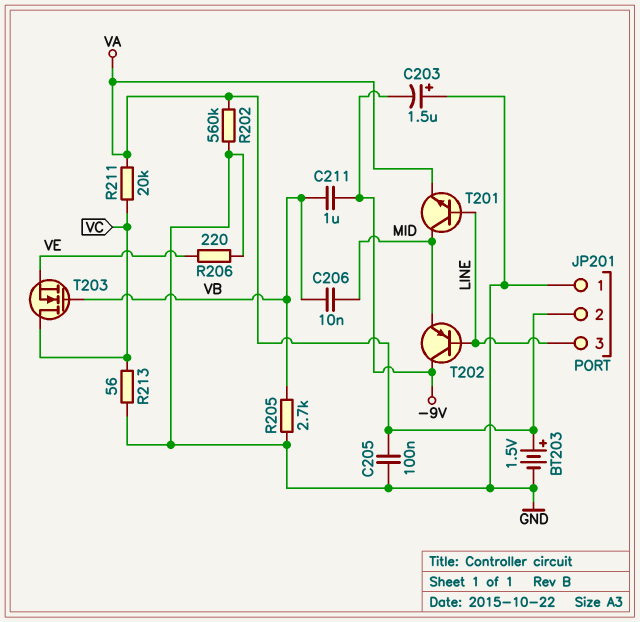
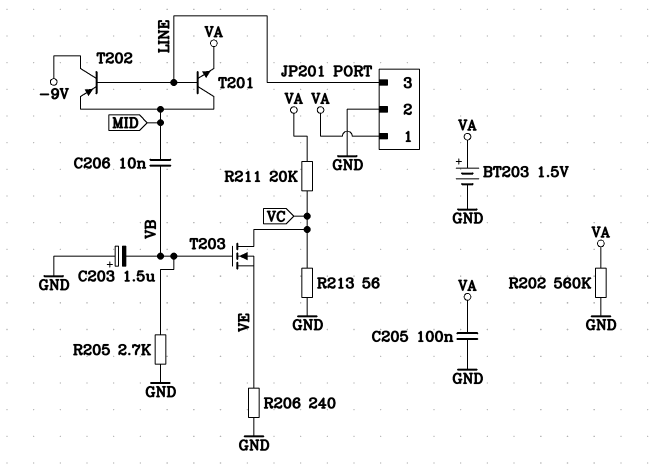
C203: 1.5uF (plus GND, minus -9V) -> 1.5uF (plus GND, minus VB)
C211: 1uF (-9V, VB) -> none
JP201 pin 1: GND -> VA
JP201 pin 2: VA -> GND
R206: 220 (GND, VE) -> 240 (GND, VE)

